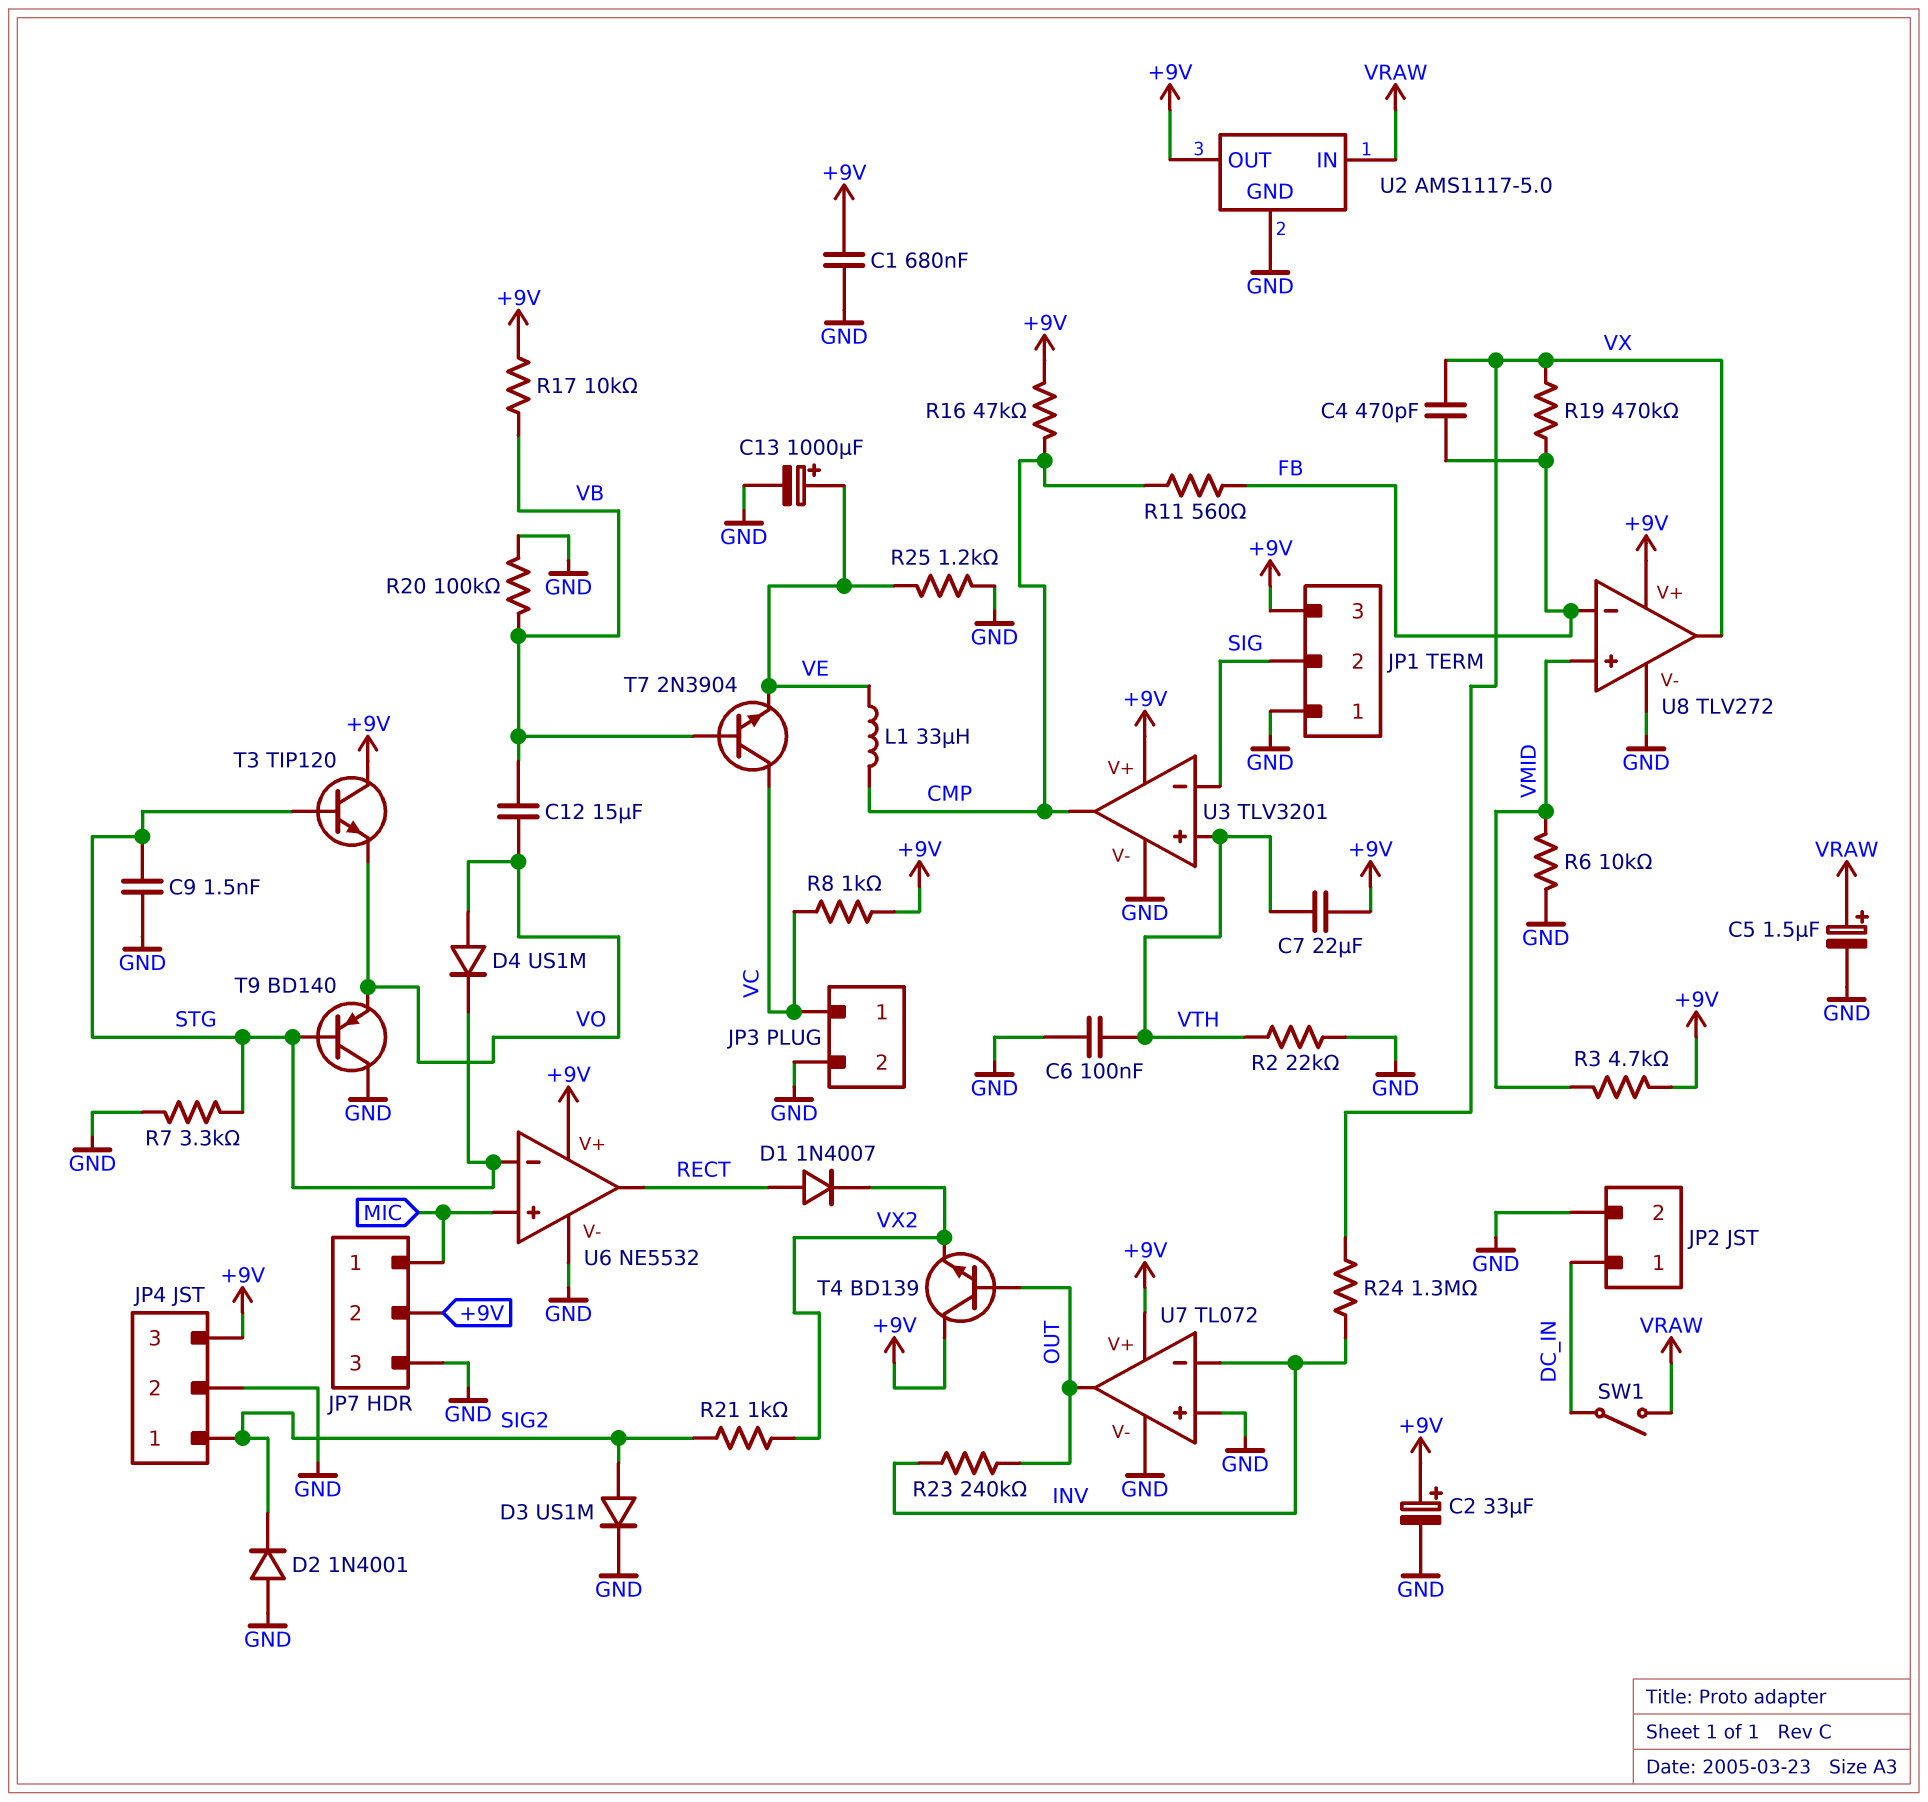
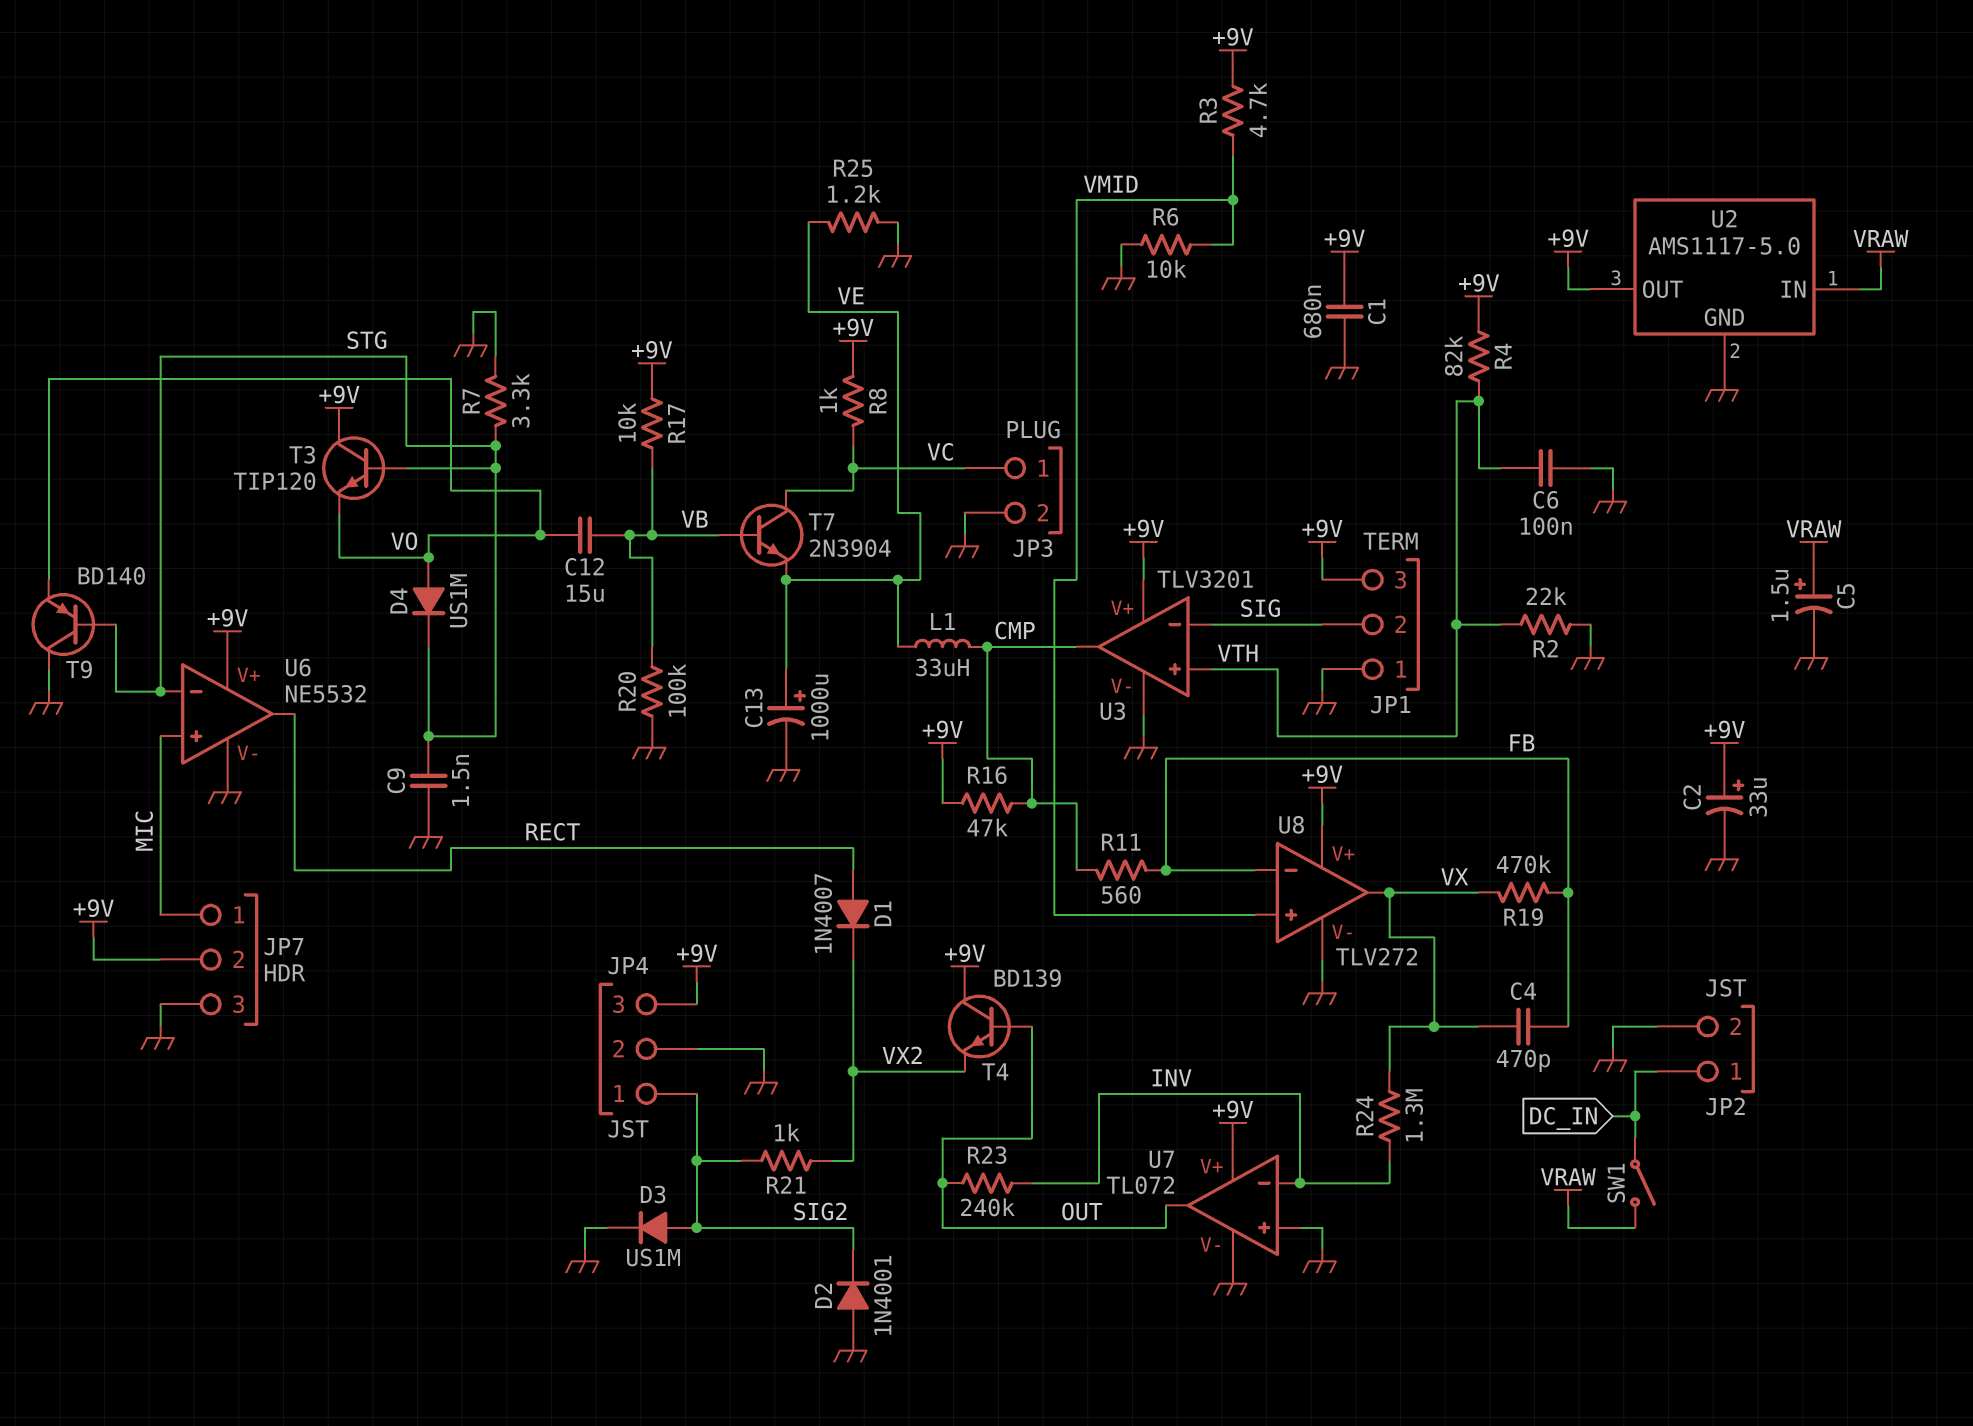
C7: 22uF (+9V, VTH) -> none
R4: none -> 82k (+9V, VTH)

